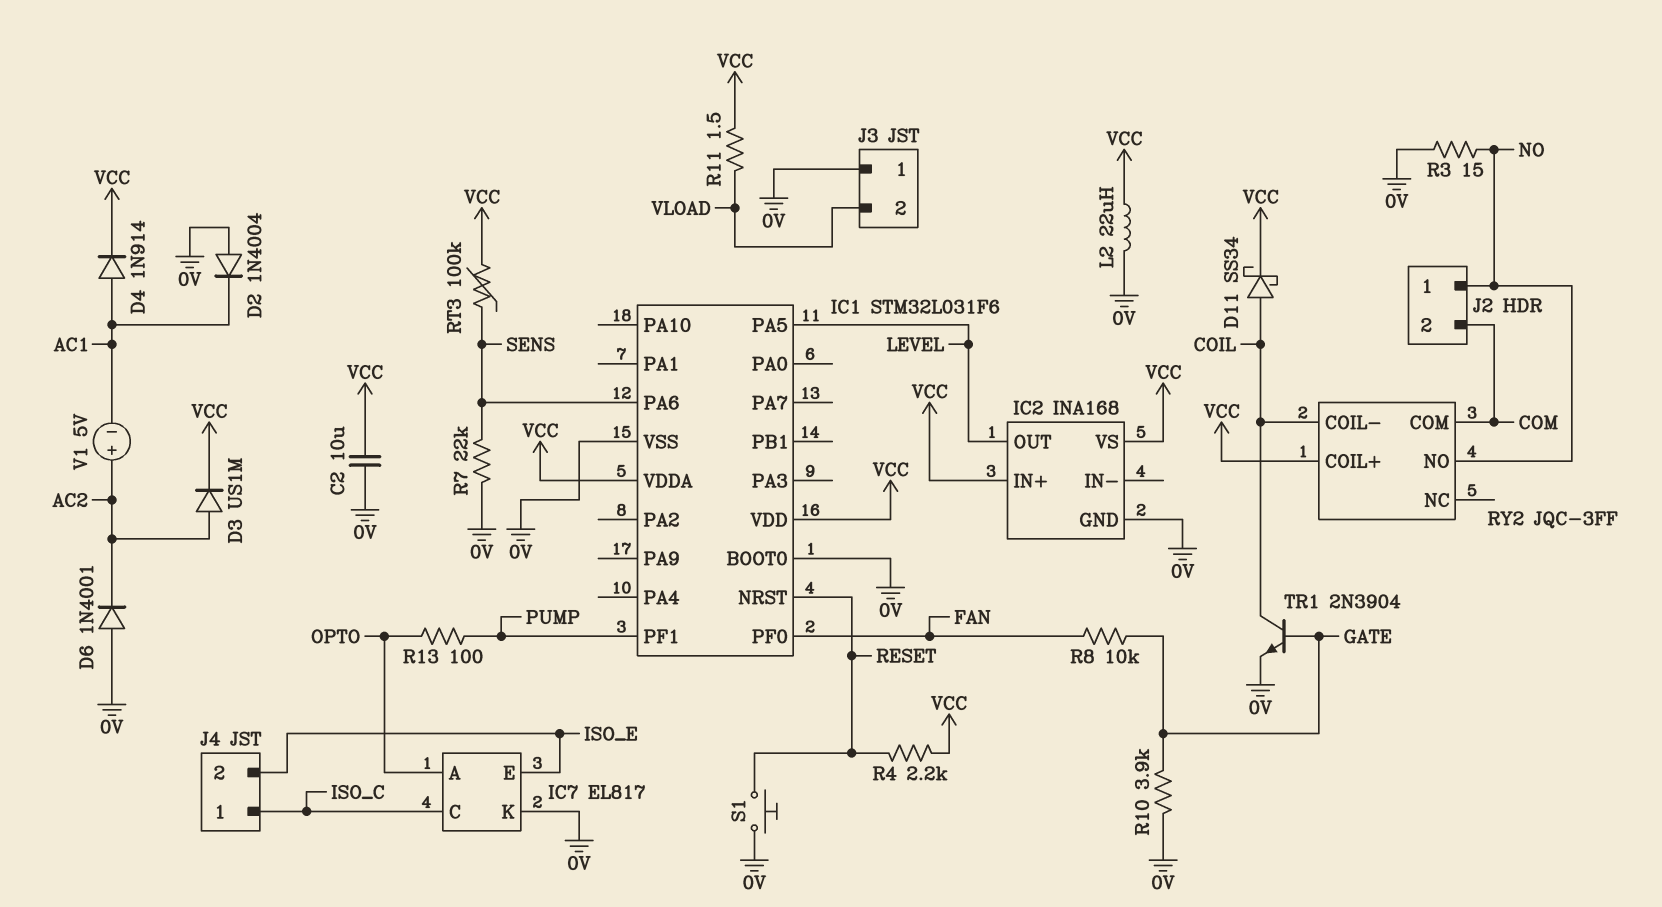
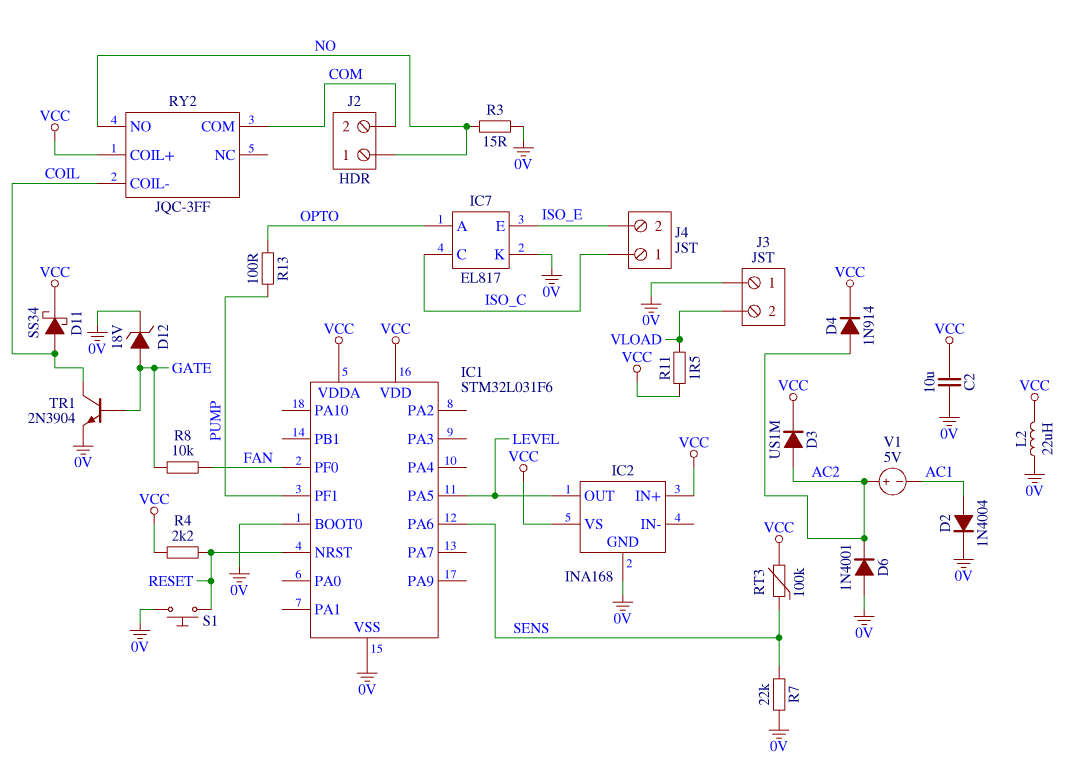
D2: diode 1N4004 (A 0V, K AC1) -> diode 1N4004 (A AC1, K 0V)
D4: diode 1N914 (A AC1, K VCC) -> diode 1N914 (A AC2, K VCC)
D12: none -> zener 18V (A GATE, K 0V)
R10: 3.9k (0V, GATE) -> none

